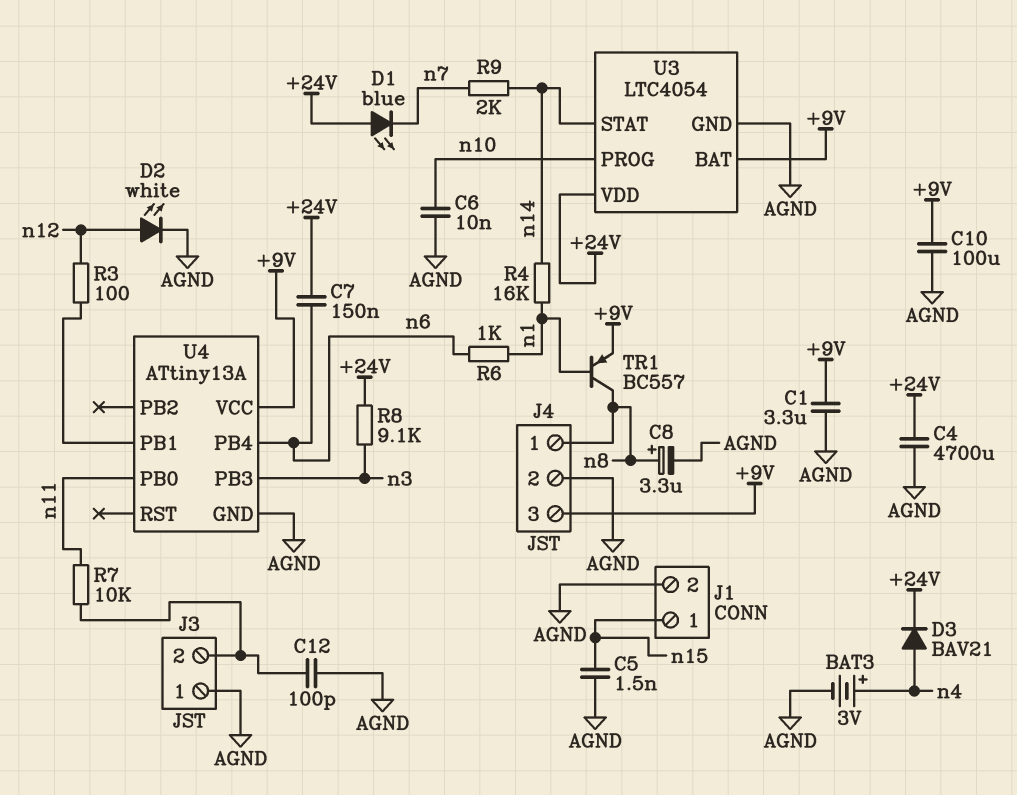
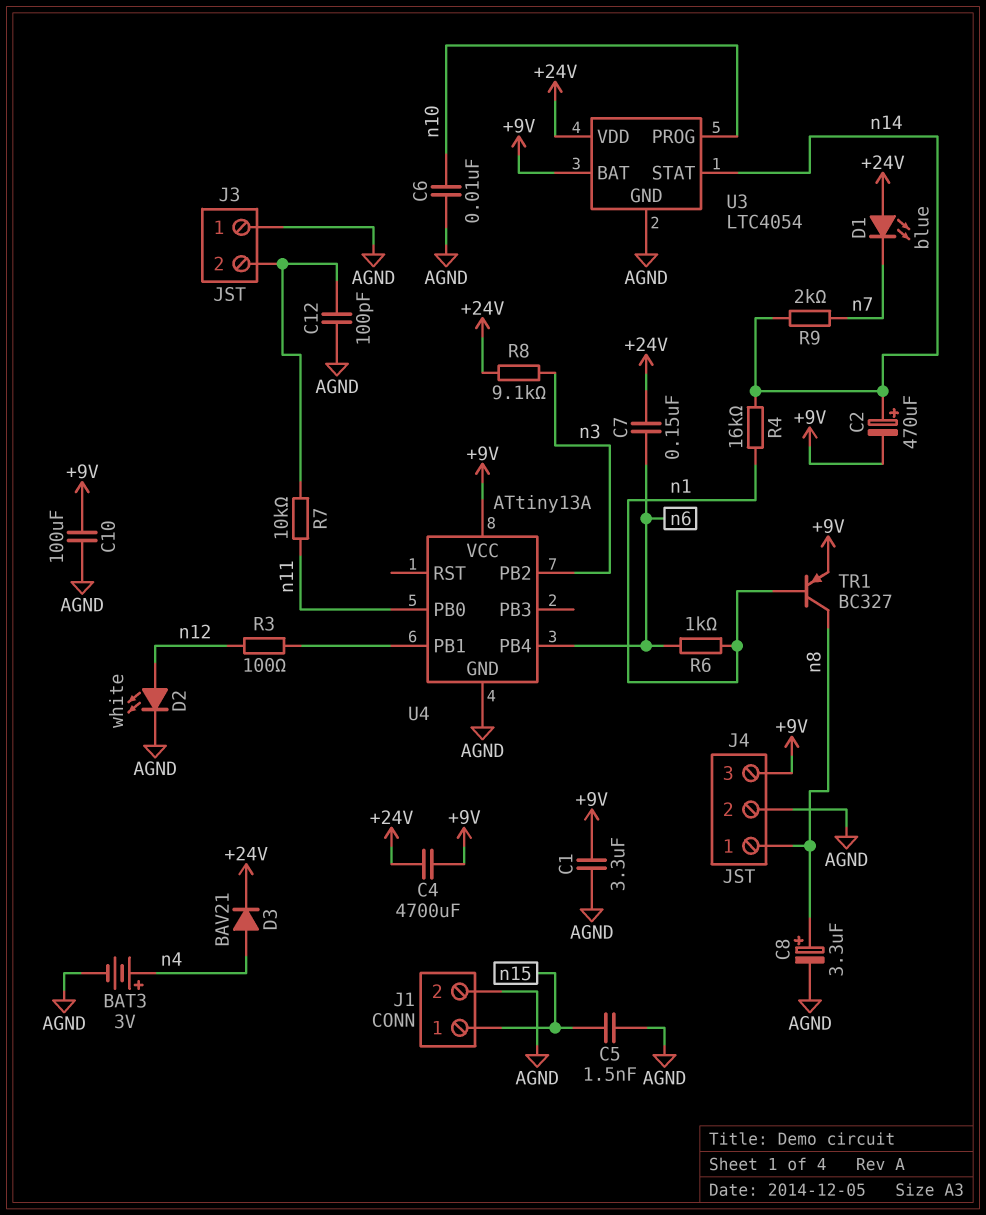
C2: none -> 470uF (plus n14, minus +9V)
C4: 4700uF (+24V, AGND) -> 4700uF (+9V, +24V)
TR1: PNP BC557 (B n1, C n8, E +9V) -> PNP BC327 (B n1, C n8, E +9V)
U4 pin PB2: none -> n3
U4 pin PB3: n3 -> none

